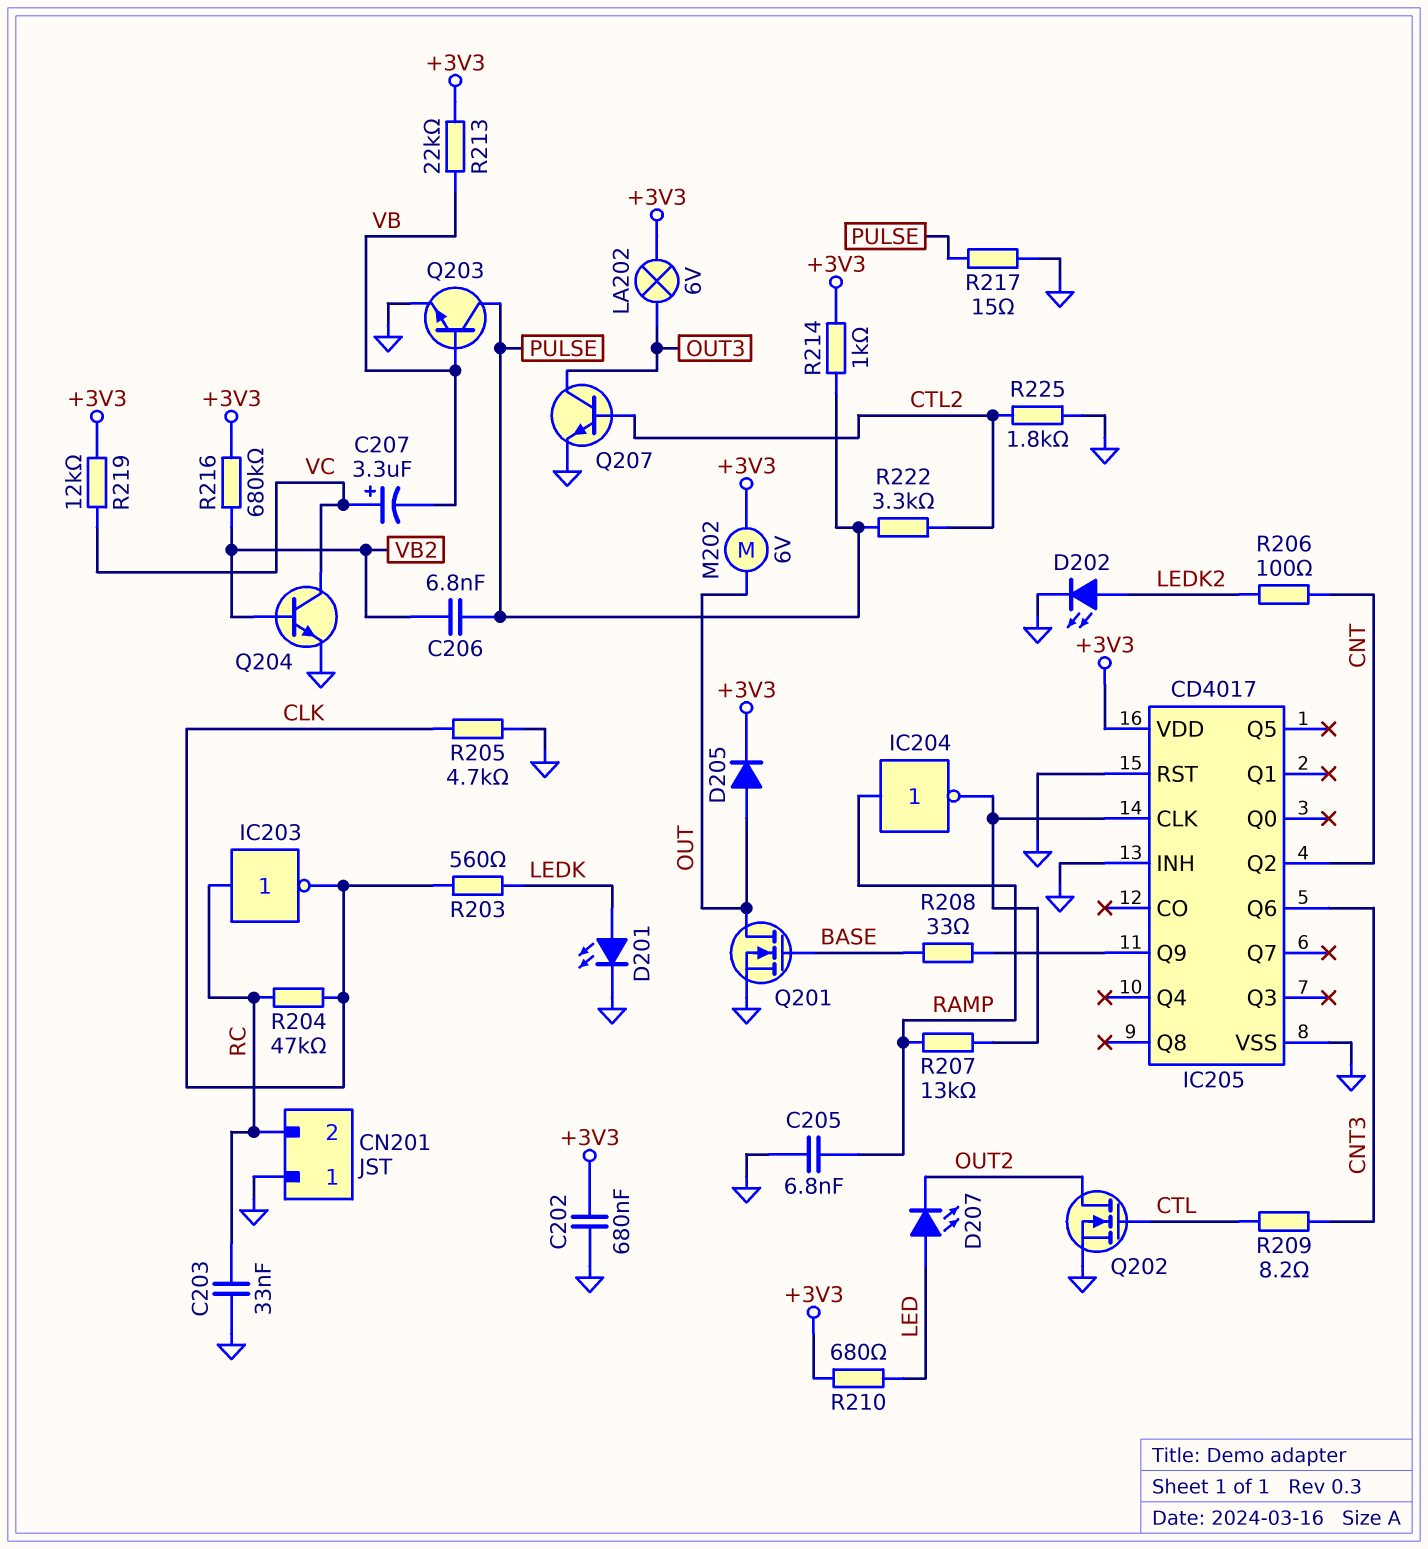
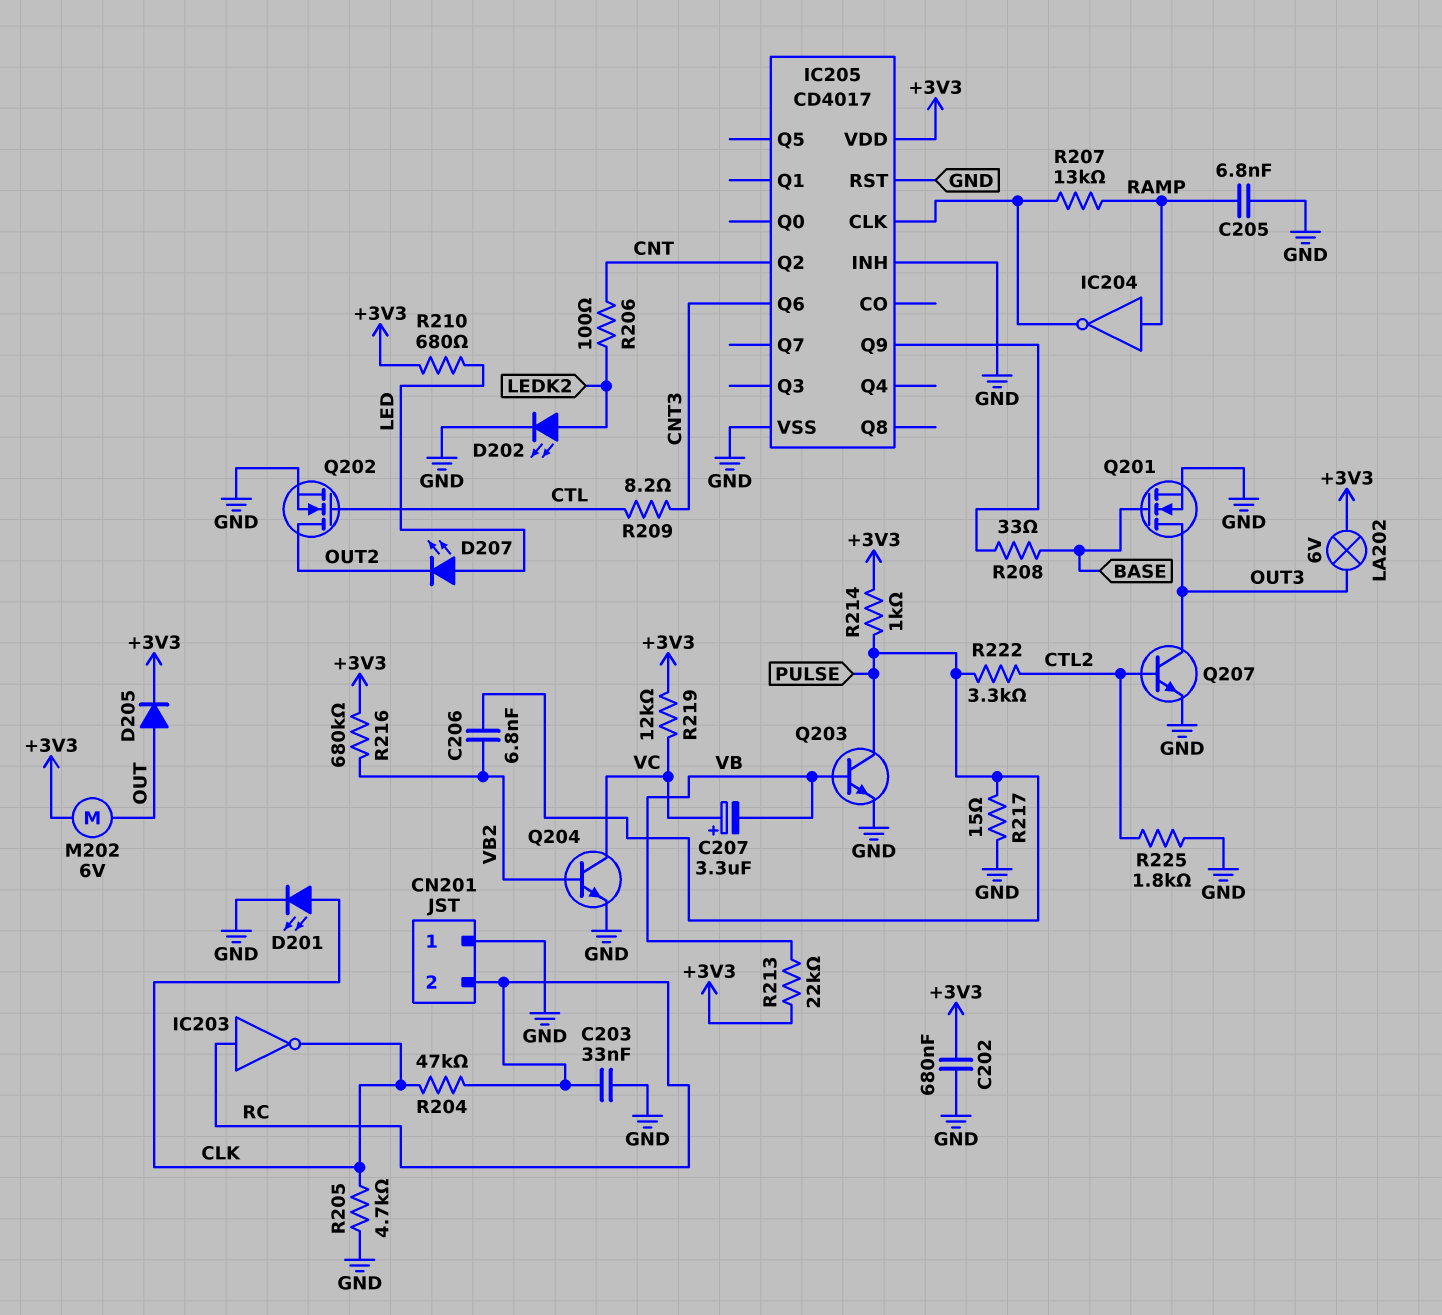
D201: LED (A LEDK, K GND) -> LED (A CLK, K GND)
Q201: NMOS (G BASE, D OUT, S GND) -> NMOS (G BASE, D OUT3, S GND)
R203: 560 (CLK, LEDK) -> none

